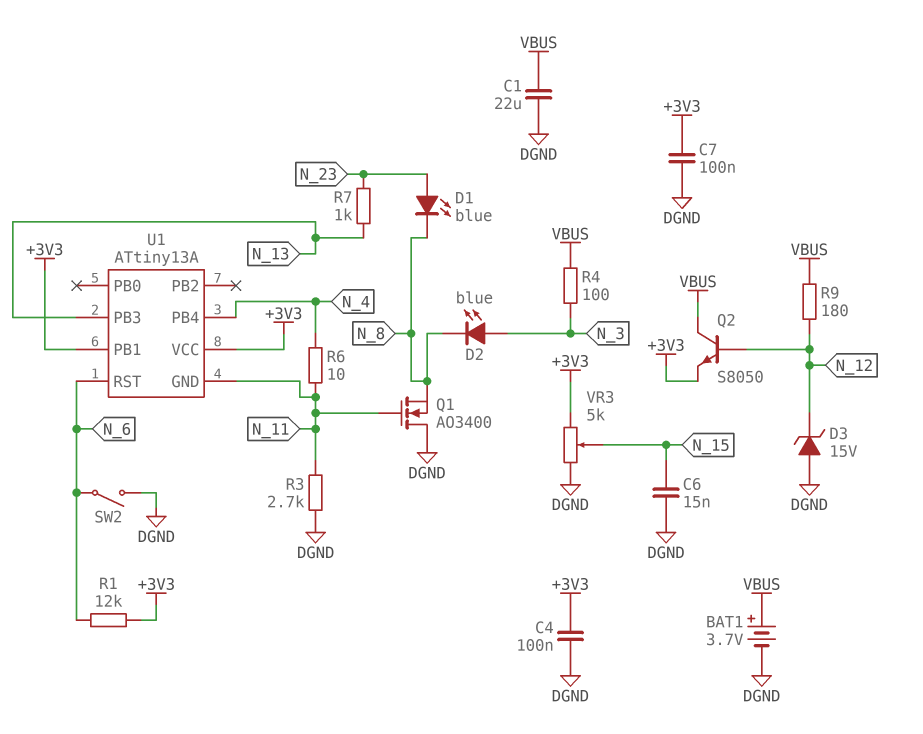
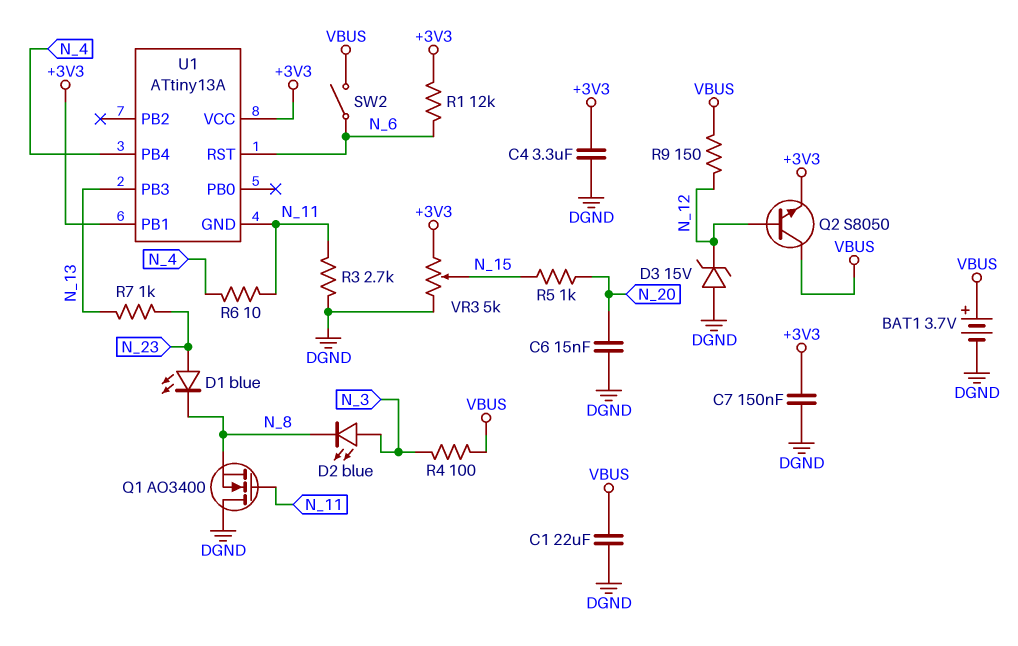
C4: 100nF (+3V3, DGND) -> 3.3uF (+3V3, DGND)
C6: 15nF (DGND, N_15) -> 15nF (DGND, N_20)
C7: 100nF (+3V3, DGND) -> 150nF (+3V3, DGND)
R5: none -> 1k (N_15, N_20)
R9: 180 (N_12, VBUS) -> 150 (N_12, VBUS)
SW2: switch (DGND, N_6) -> switch (N_6, VBUS)

